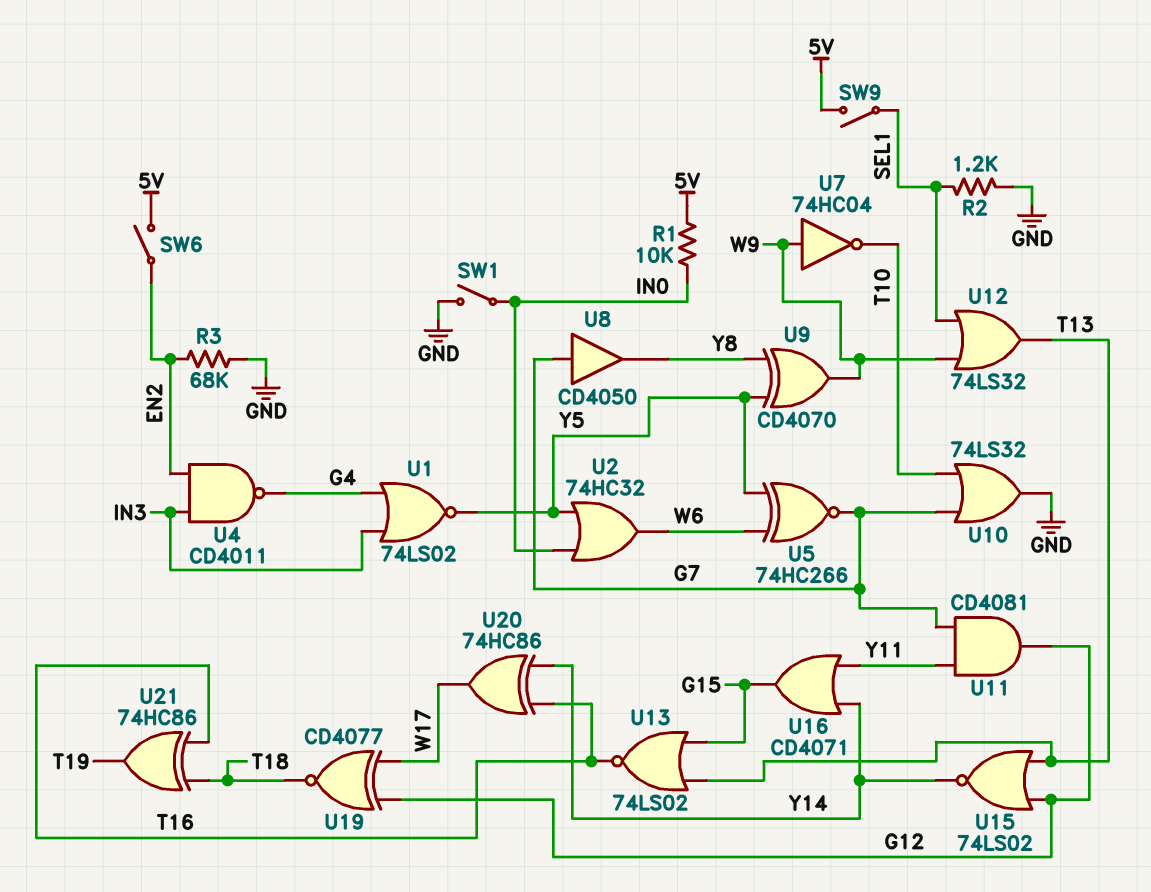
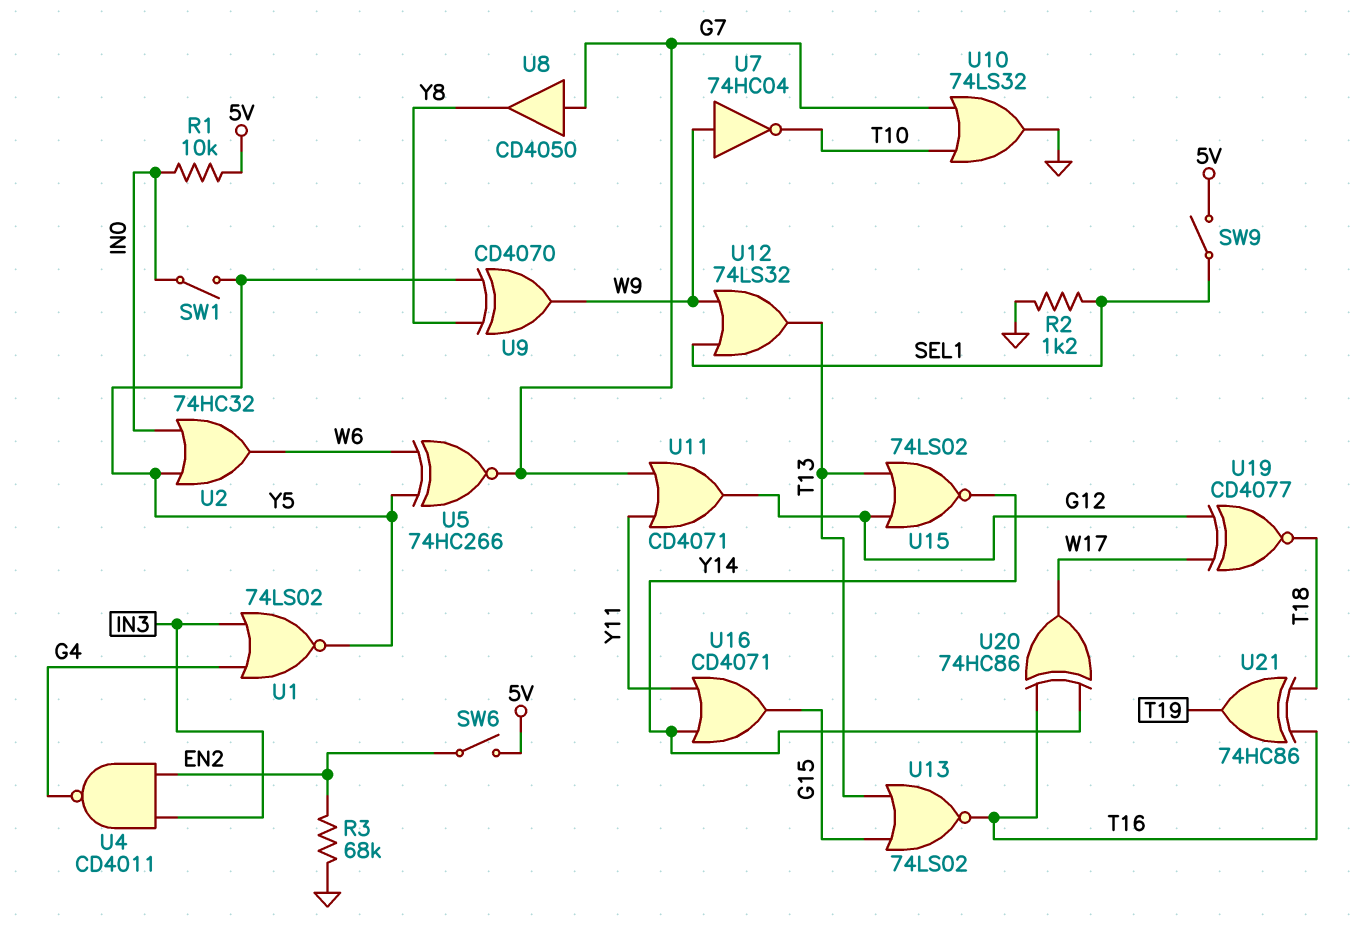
SW1: switch (GND, IN0) -> switch (IN0, Y5)
U11: AND CD4081 (in G7, in Y11, out G12) -> OR CD4071 (in G7, in Y11, out G12)

